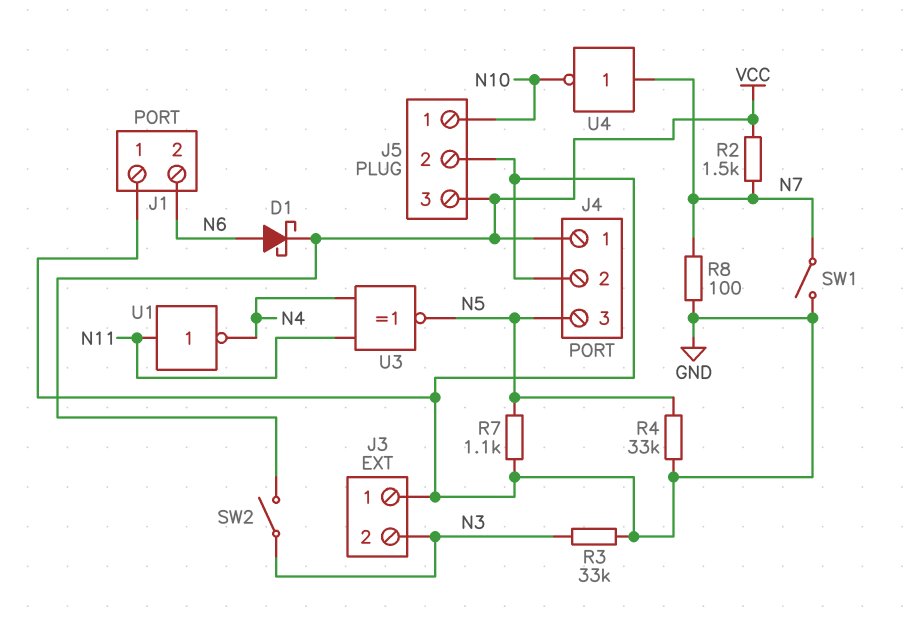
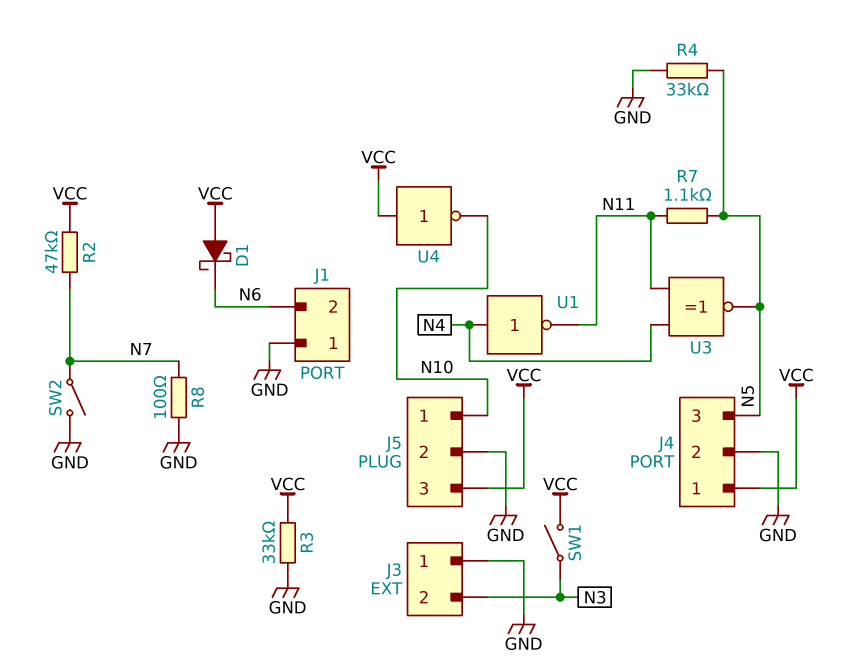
D1: schottky (A N6, K VCC) -> schottky (A VCC, K N6)
R2: 1.5k (N7, VCC) -> 47k (N7, VCC)
R3: 33k (GND, N3) -> 33k (GND, VCC)
R7: 1.1k (GND, N5) -> 1.1k (N5, N11)
SW1: switch (GND, N7) -> switch (N3, VCC)
SW2: switch (N3, VCC) -> switch (GND, N7)
U1: NOT (in N11, out N4) -> NOT (in N4, out N11)
U4: NOT (in N7, out N10) -> NOT (in VCC, out N10)

